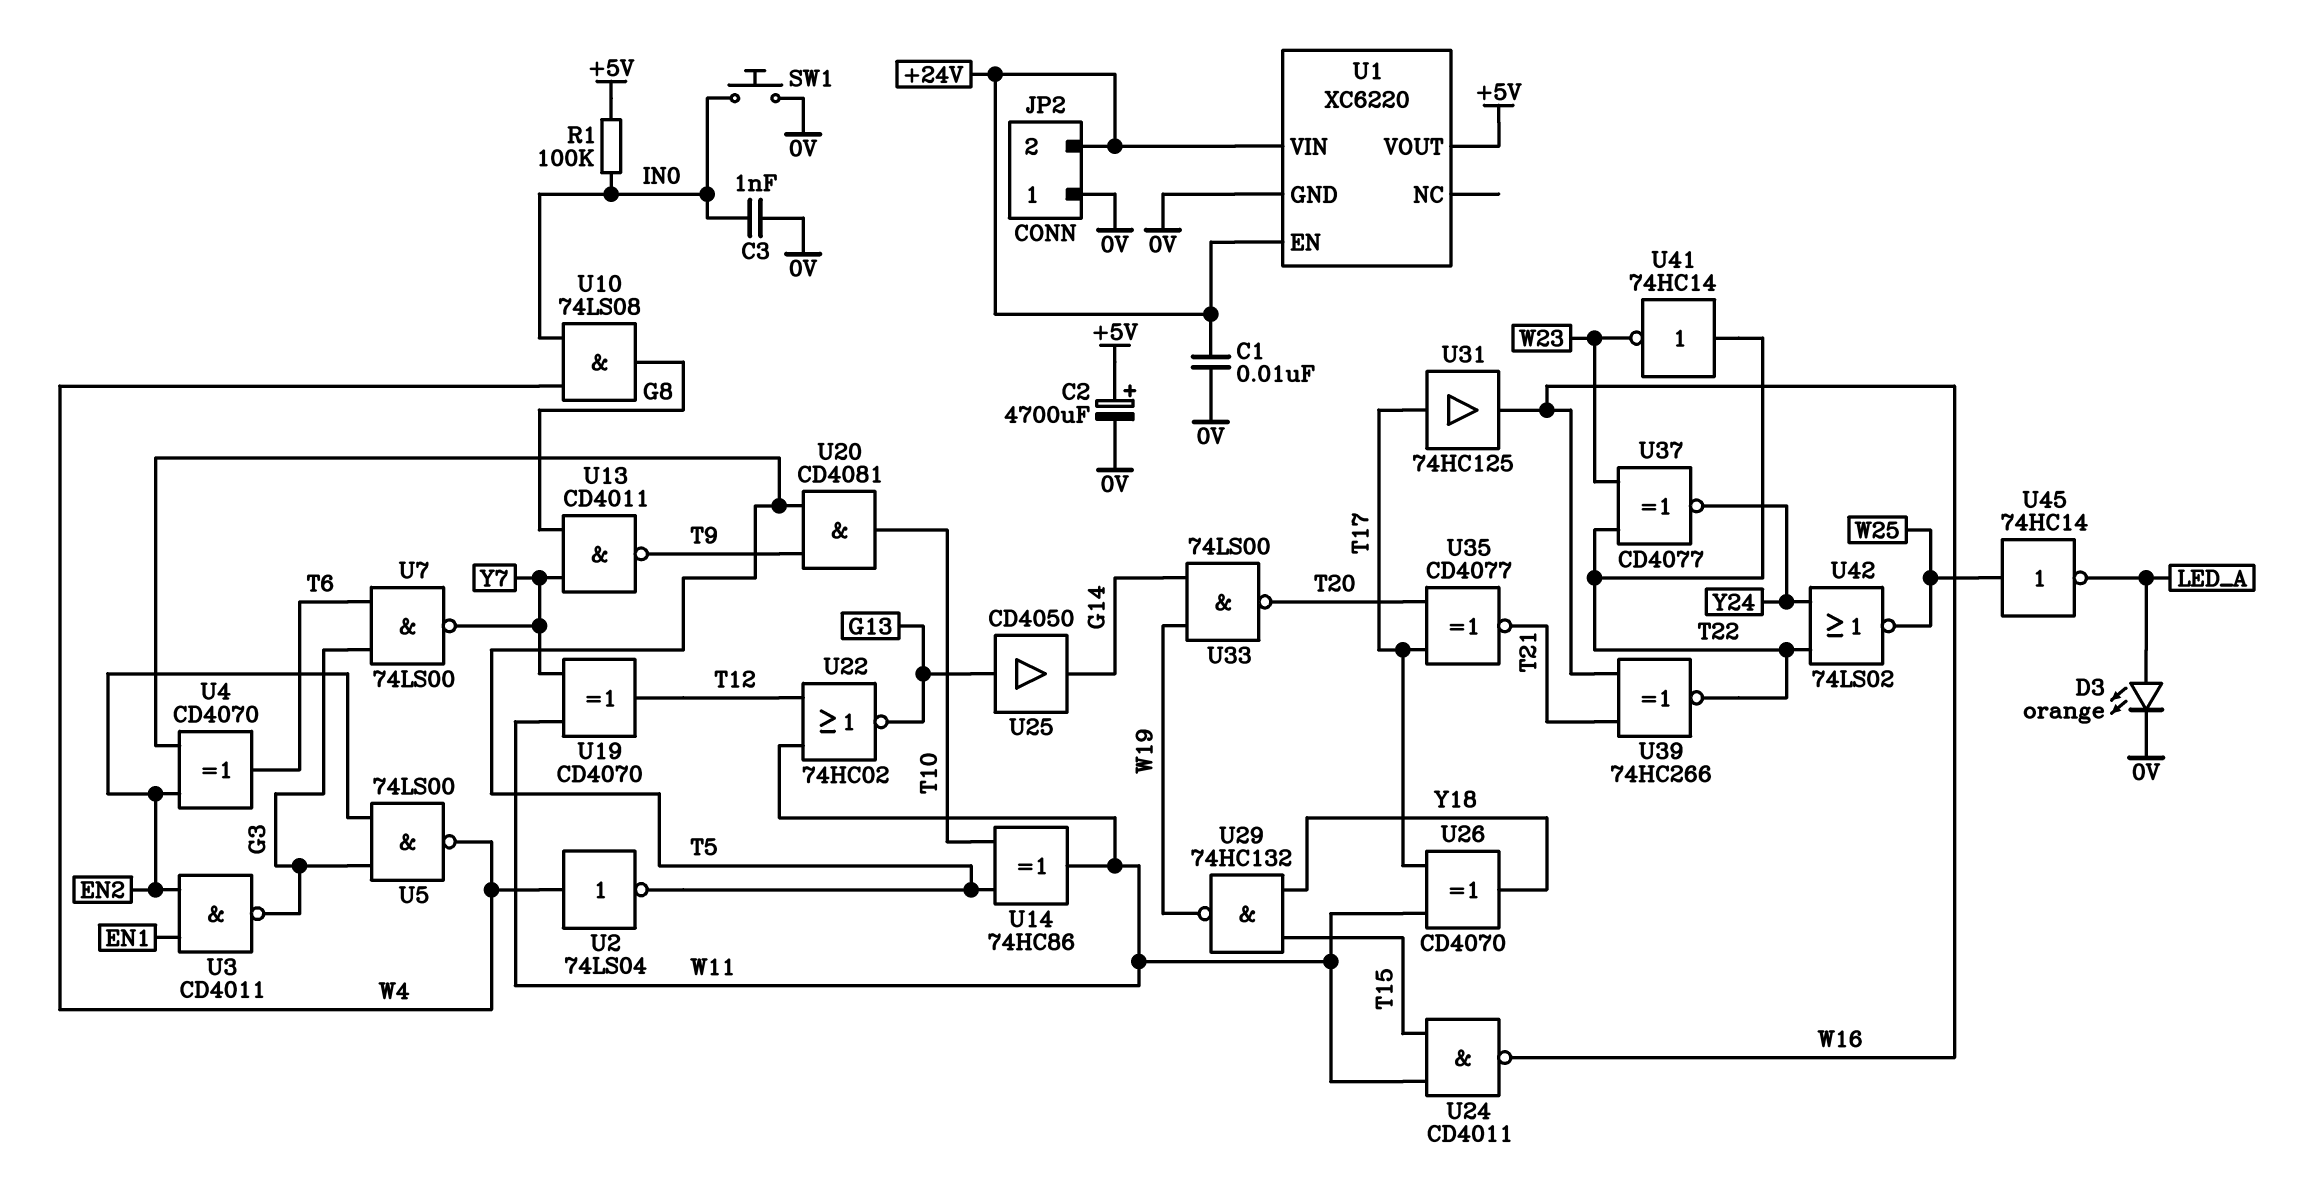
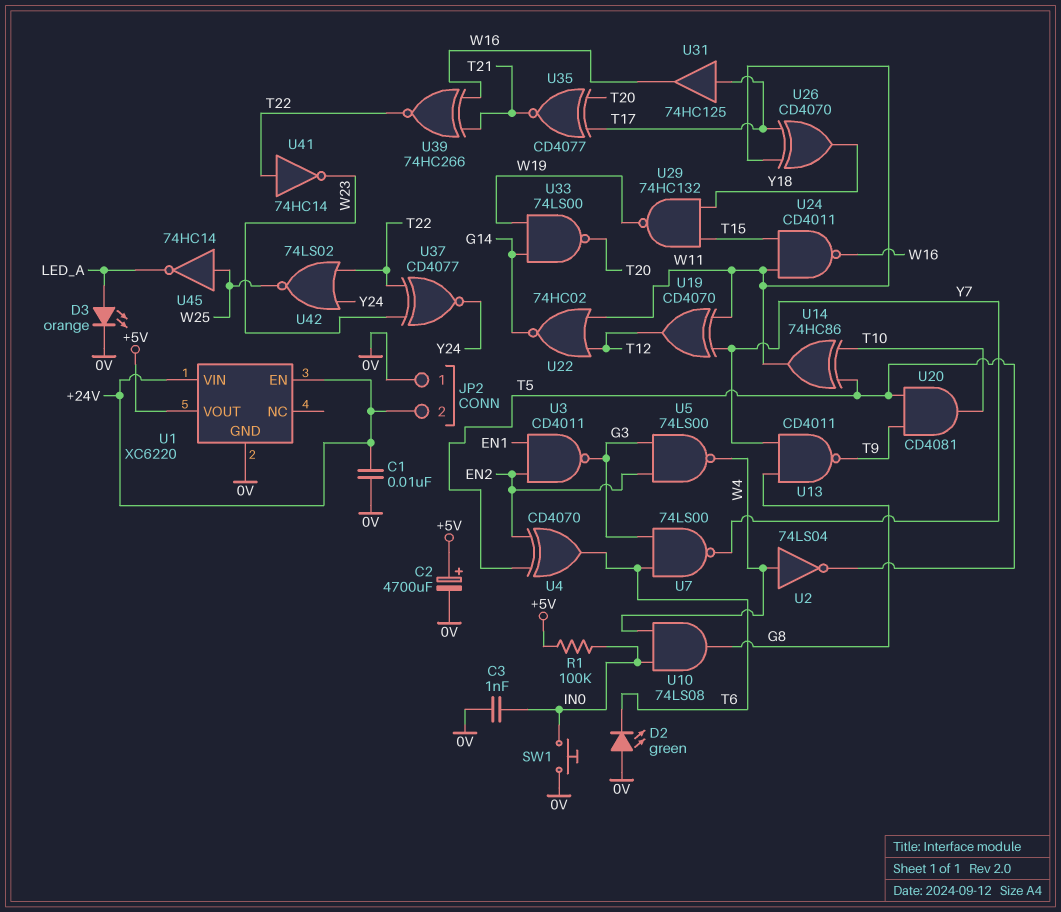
D2: none -> LED green (A 0V, K T6)
U22: NOR 74HC02 (in T12, in W11, out G13) -> NOR 74HC02 (in T12, in W11, out G14)
U25: buffer CD4050 (in G13, out G14) -> none

